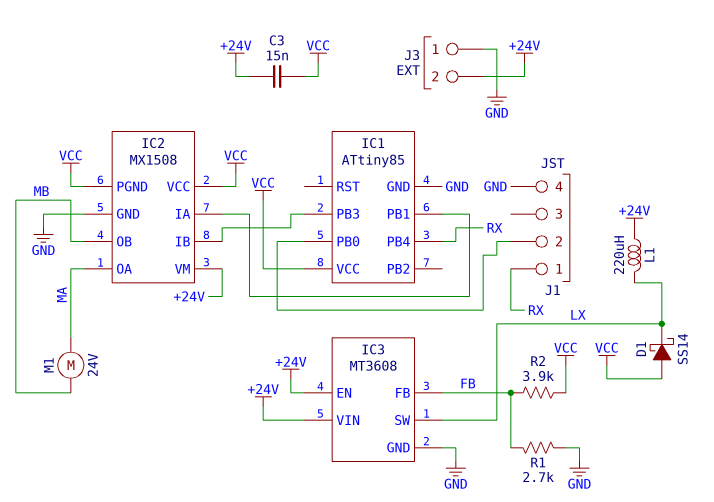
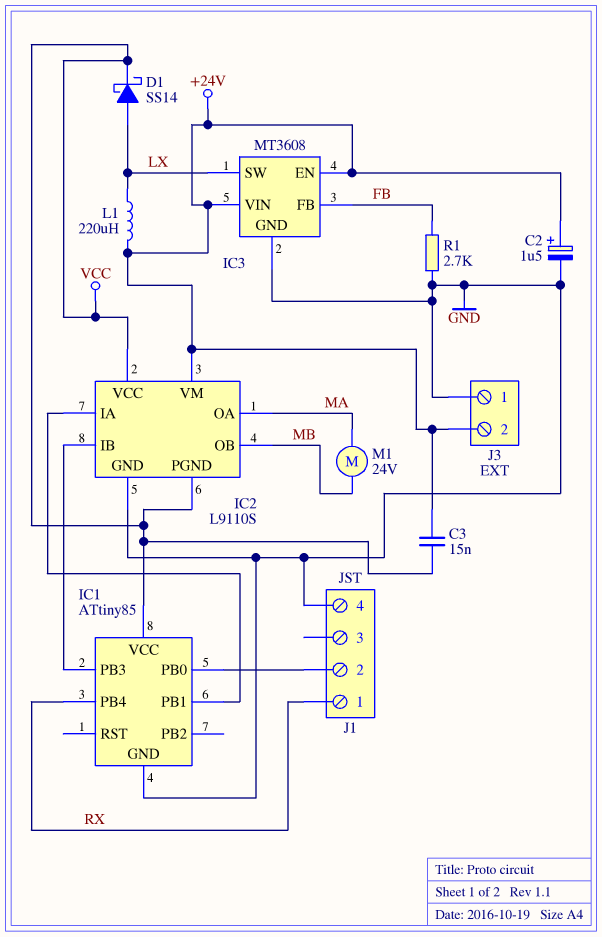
C2: none -> 1.5uF (plus +24V, minus GND)
D1: schottky SS14 (A VCC, K LX) -> schottky SS14 (A LX, K VCC)
IC2: MX1508 -> L9110S
R2: 3.9k (FB, VCC) -> none

